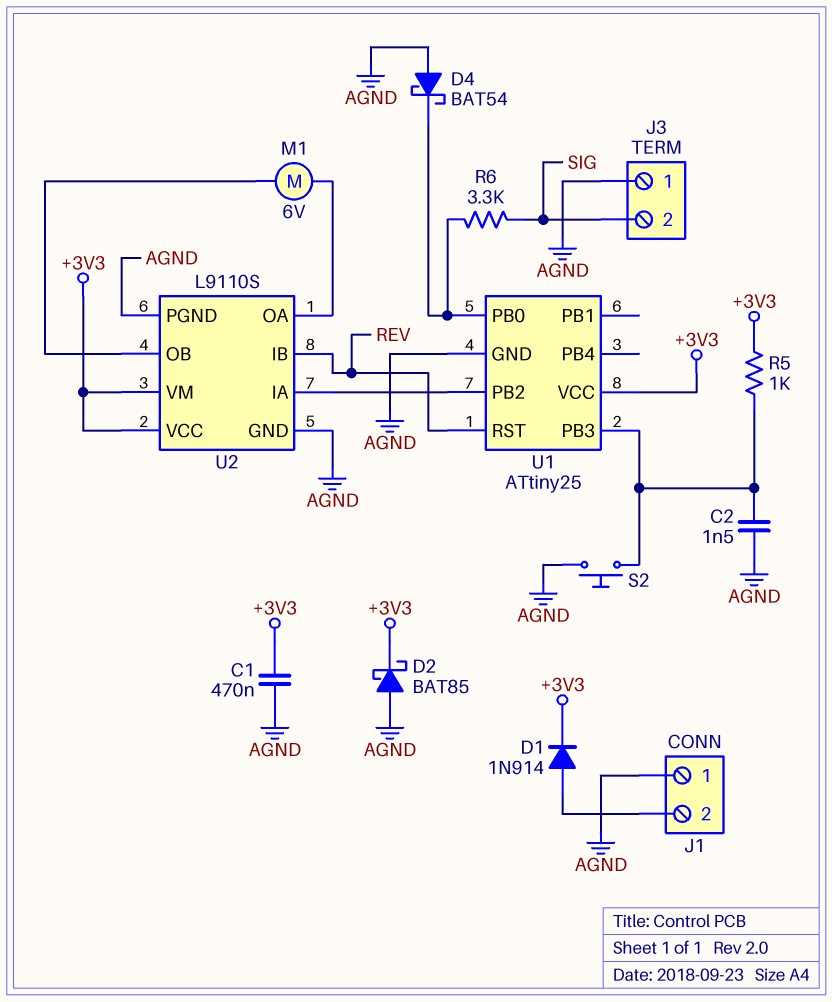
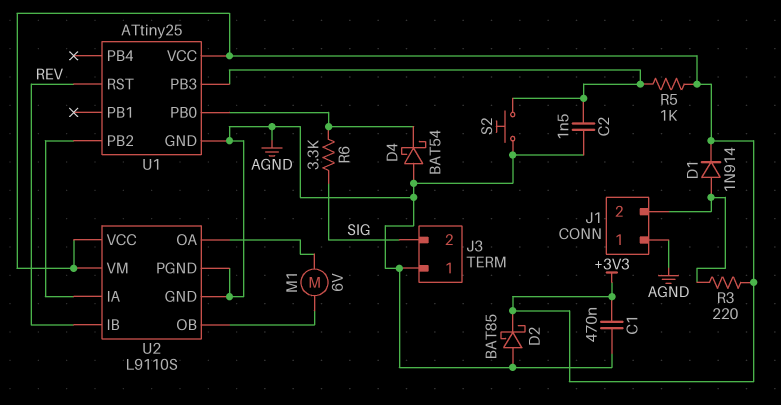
R3: none -> 220 (+3V3, J1/2)

